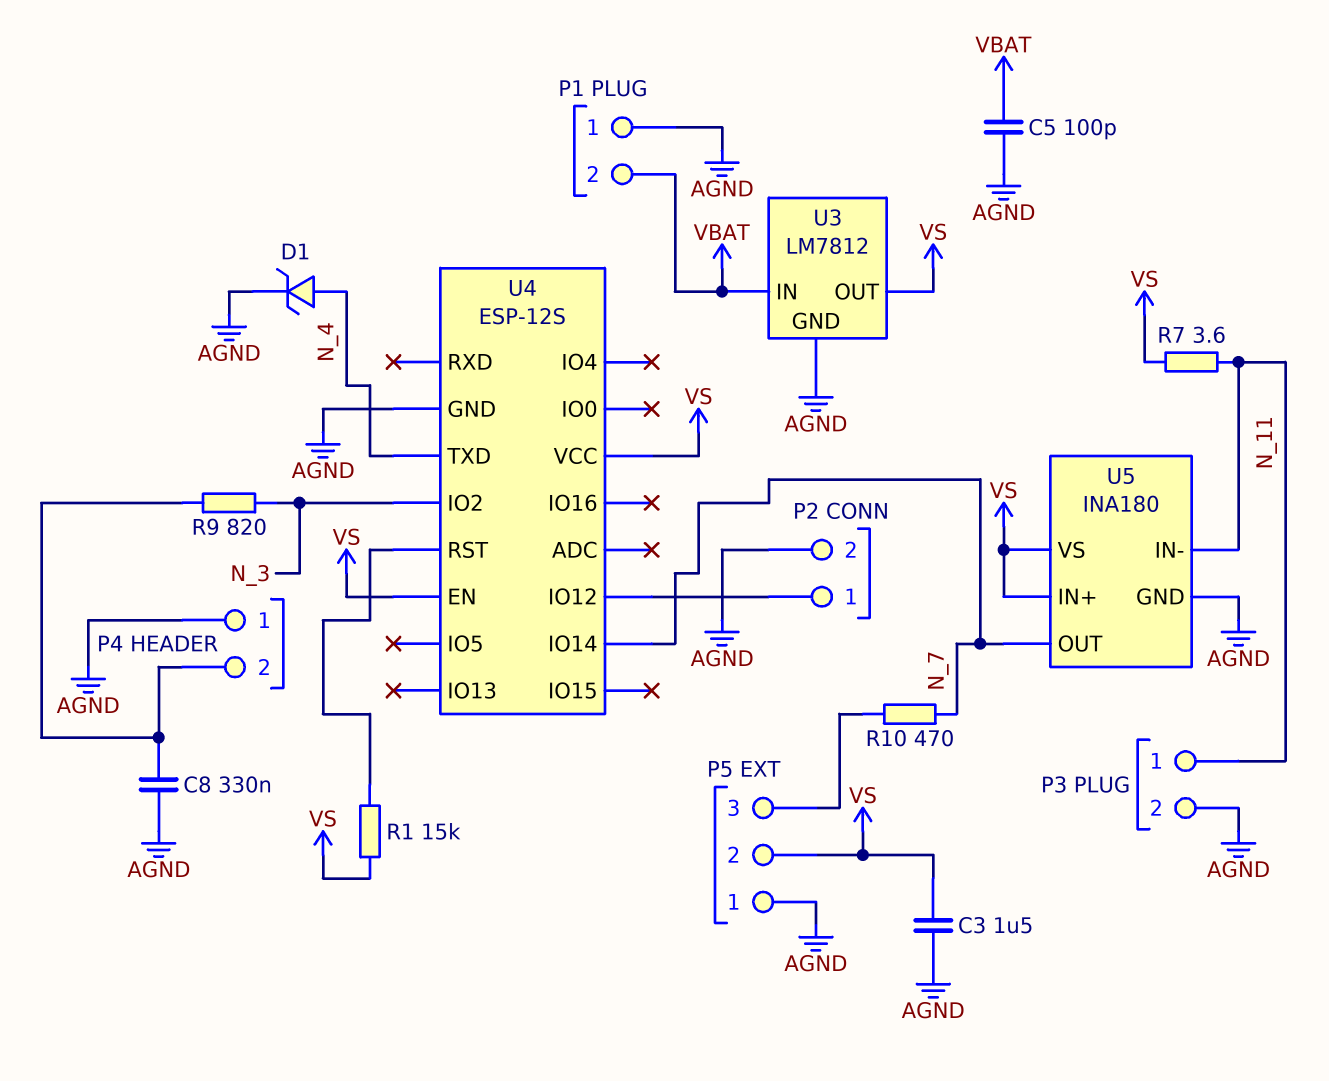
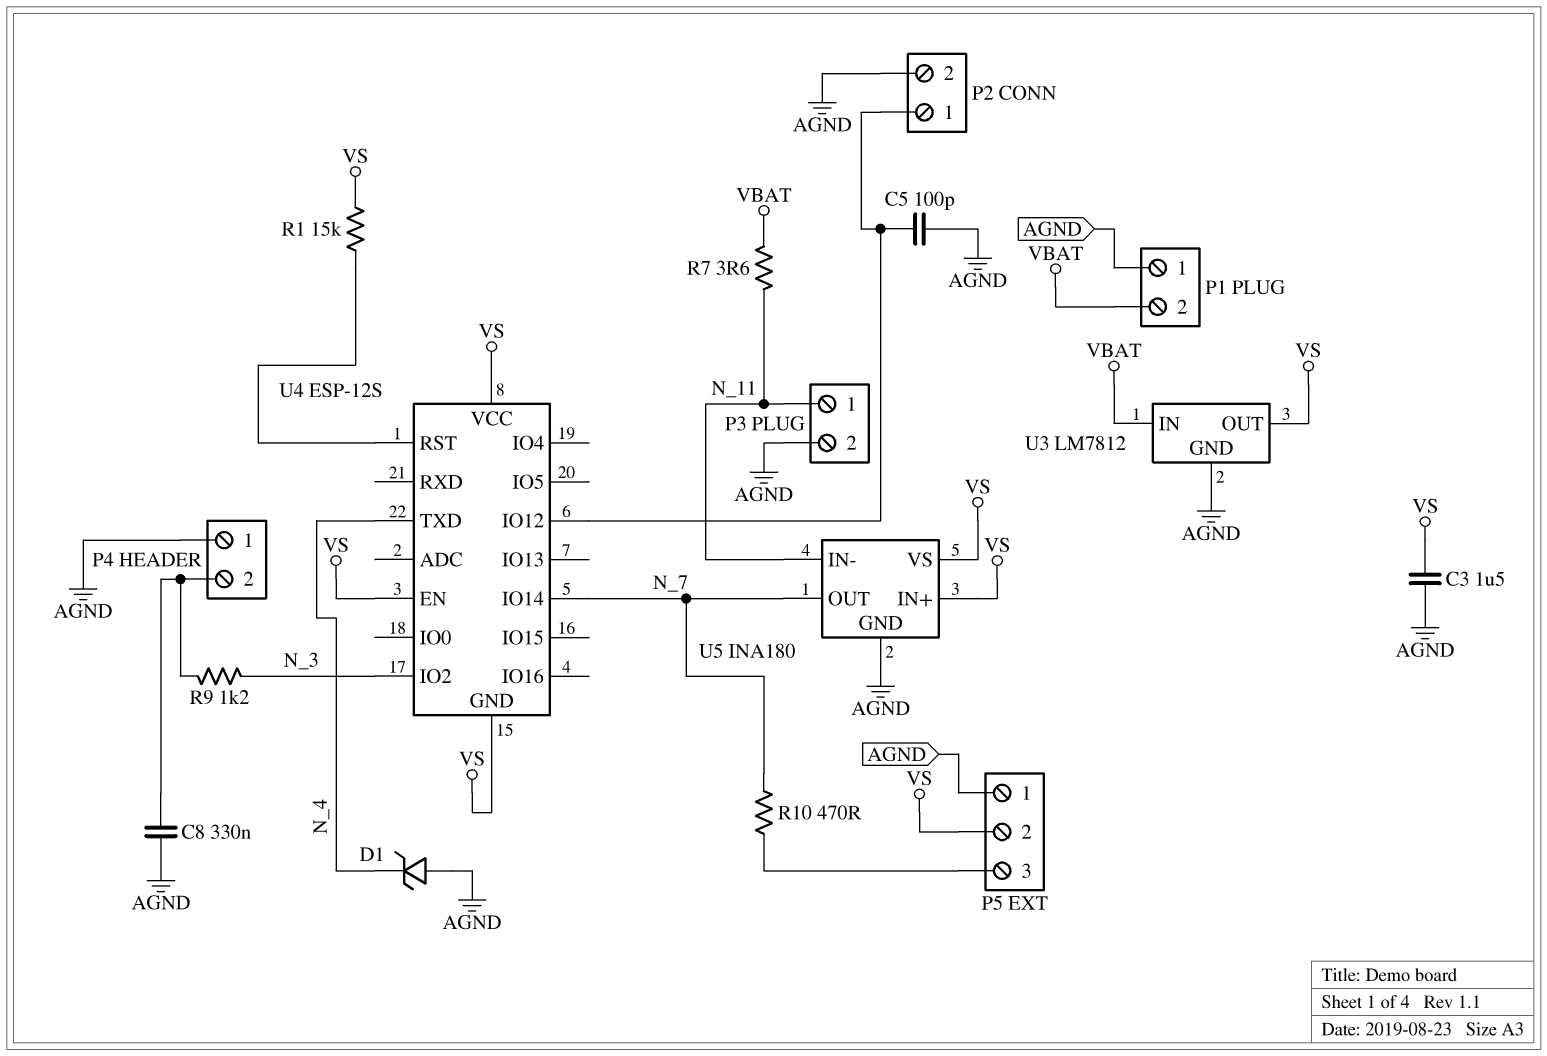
C5: 100pF (AGND, VBAT) -> 100pF (AGND, P2/1)
D1: zener (A N_4, K AGND) -> zener (A AGND, K N_4)
R7: 3.6 (N_11, VS) -> 3.6 (N_11, VBAT)
R9: 820 (N_3, P4/2) -> 1.2k (N_3, P4/2)
U4 pin GND: AGND -> VS

